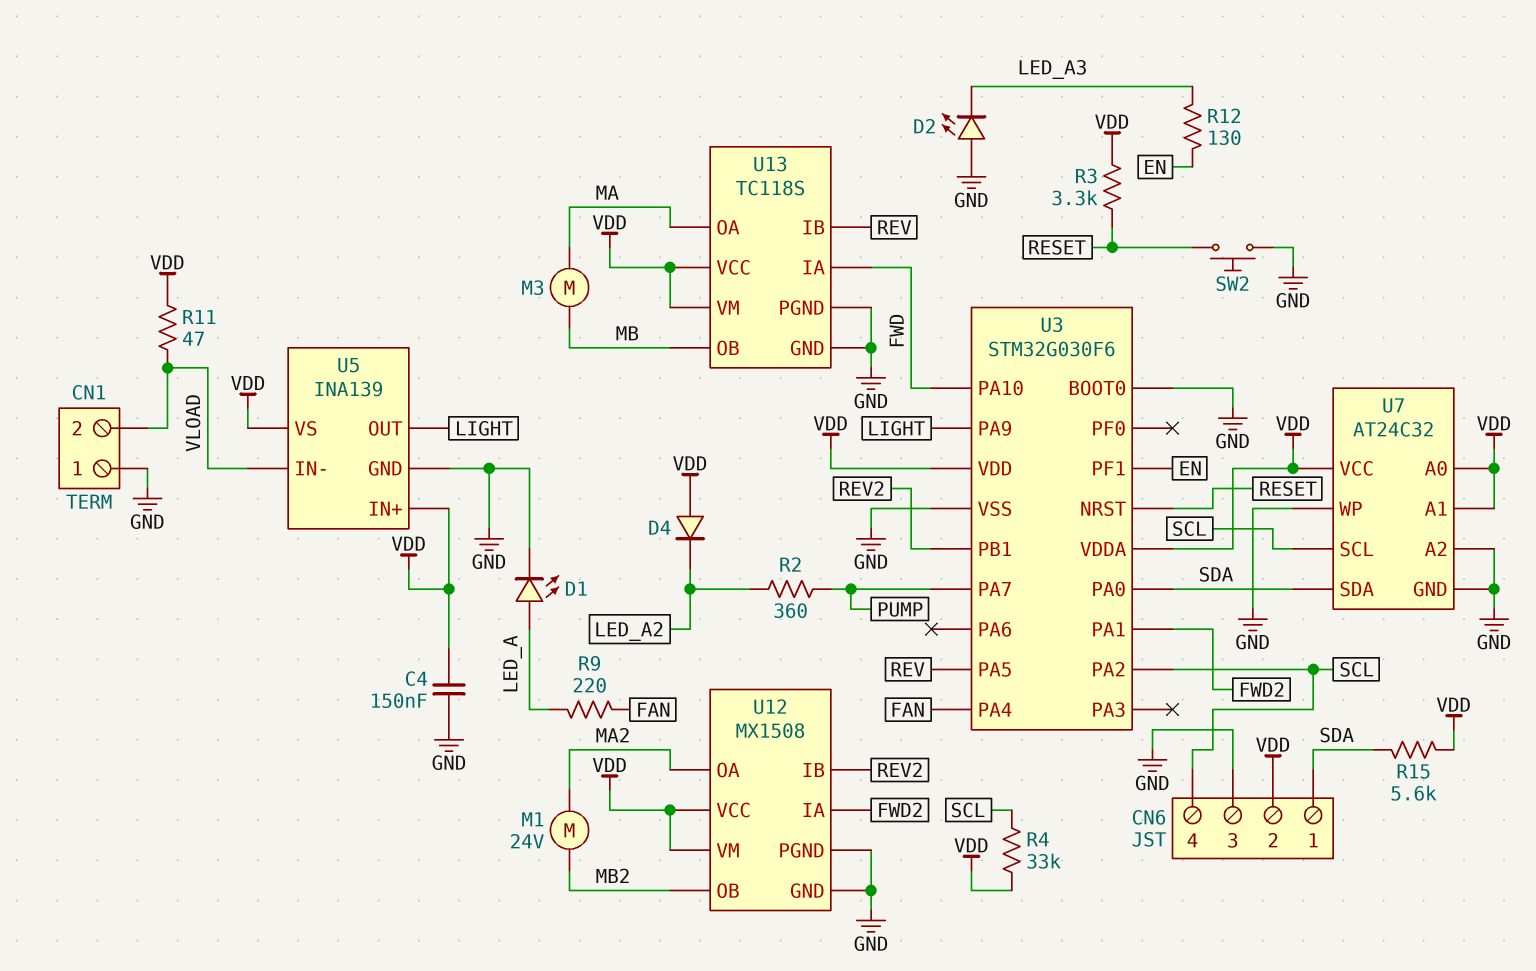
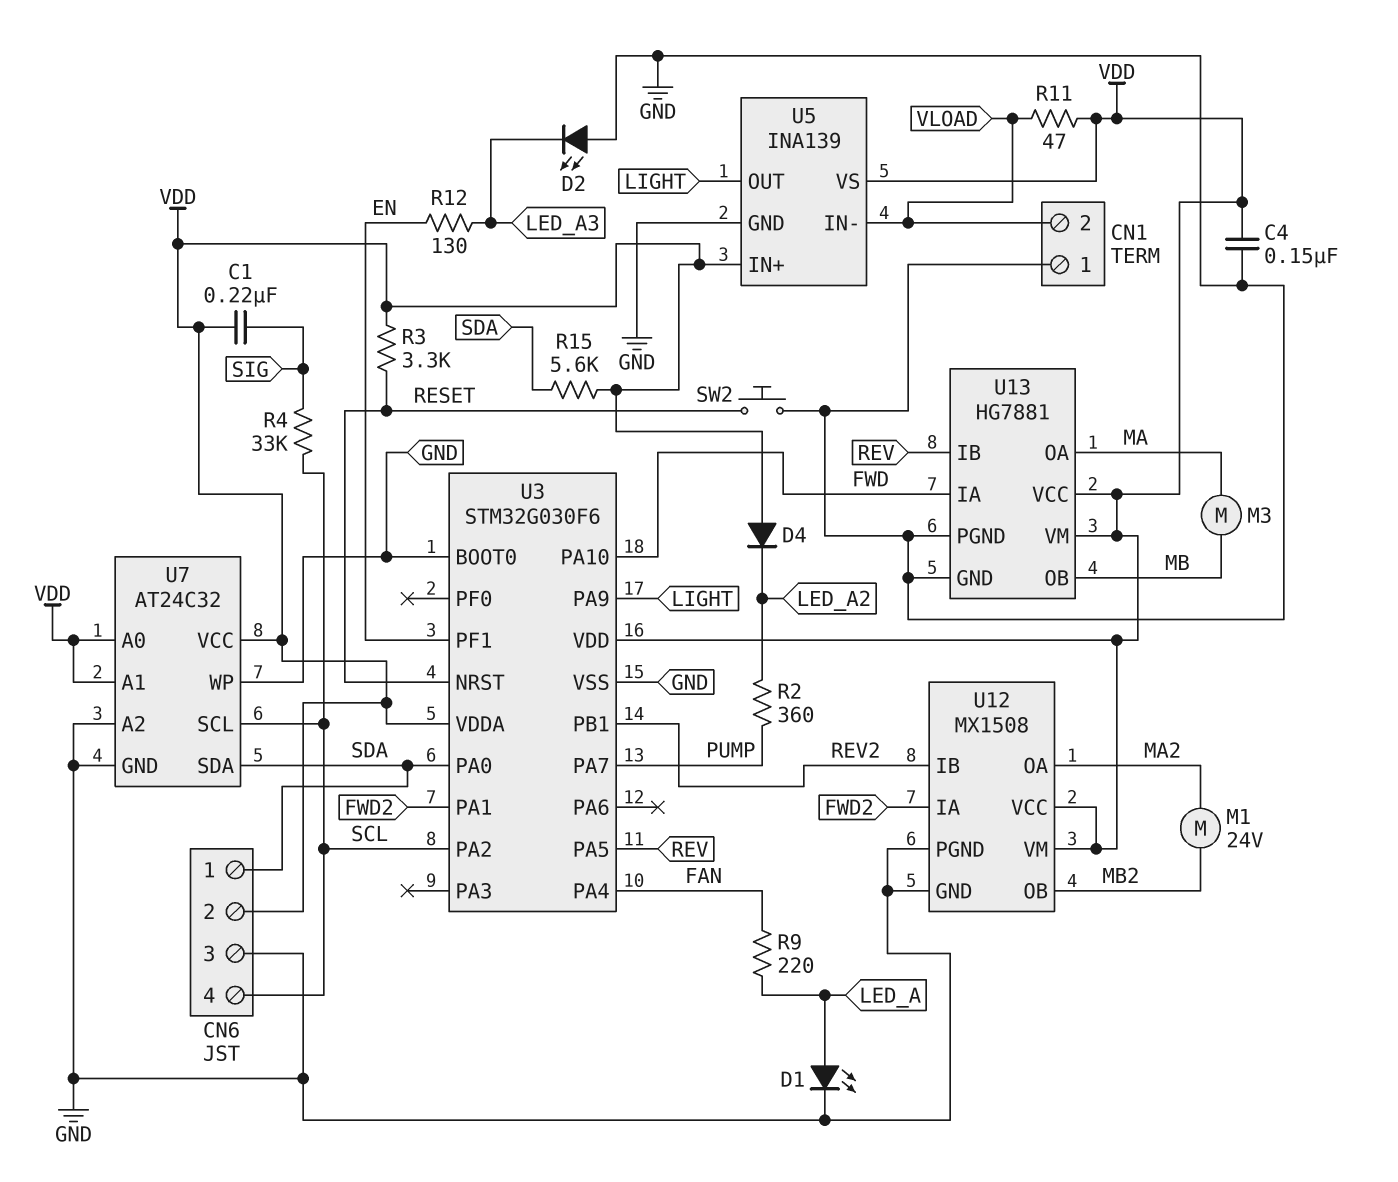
C1: none -> 220nF (SIG, VDD)
R4: 33k (SCL, VDD) -> 33k (SCL, SIG)
U13: TC118S -> HG7881

